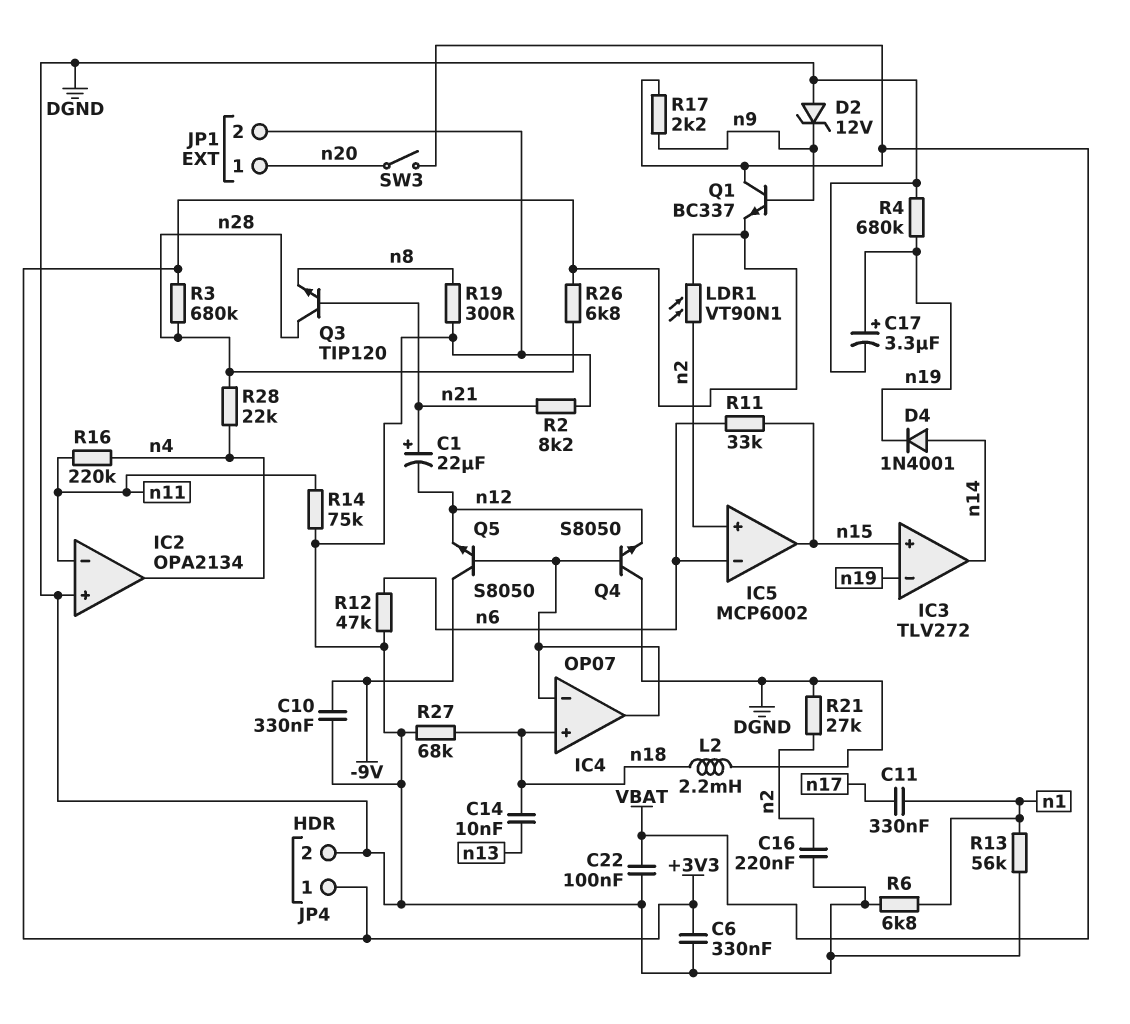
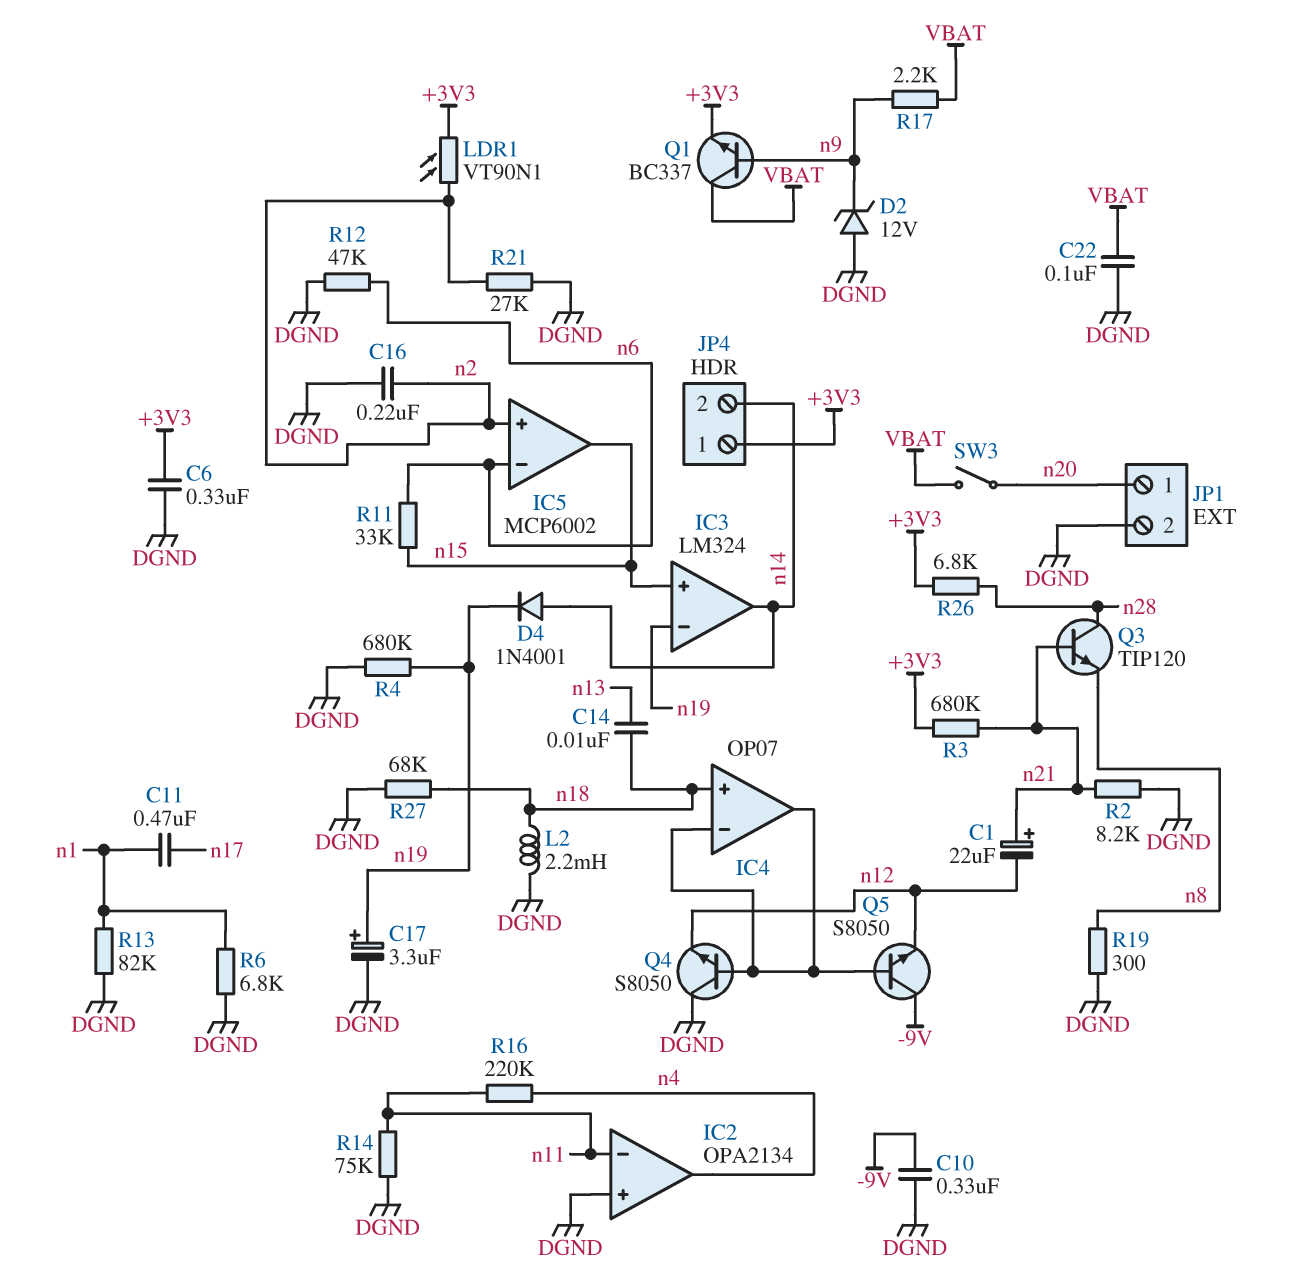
C11: 330nF (n1, n17) -> 470nF (n1, n17)
IC3: TLV272 -> LM324
JP4 pin 2: DGND -> n14
R3: 680k (+3V3, n28) -> 680k (+3V3, n21)
R13: 56k (DGND, n1) -> 82k (DGND, n1)
R28: 22k (n4, n28) -> none

